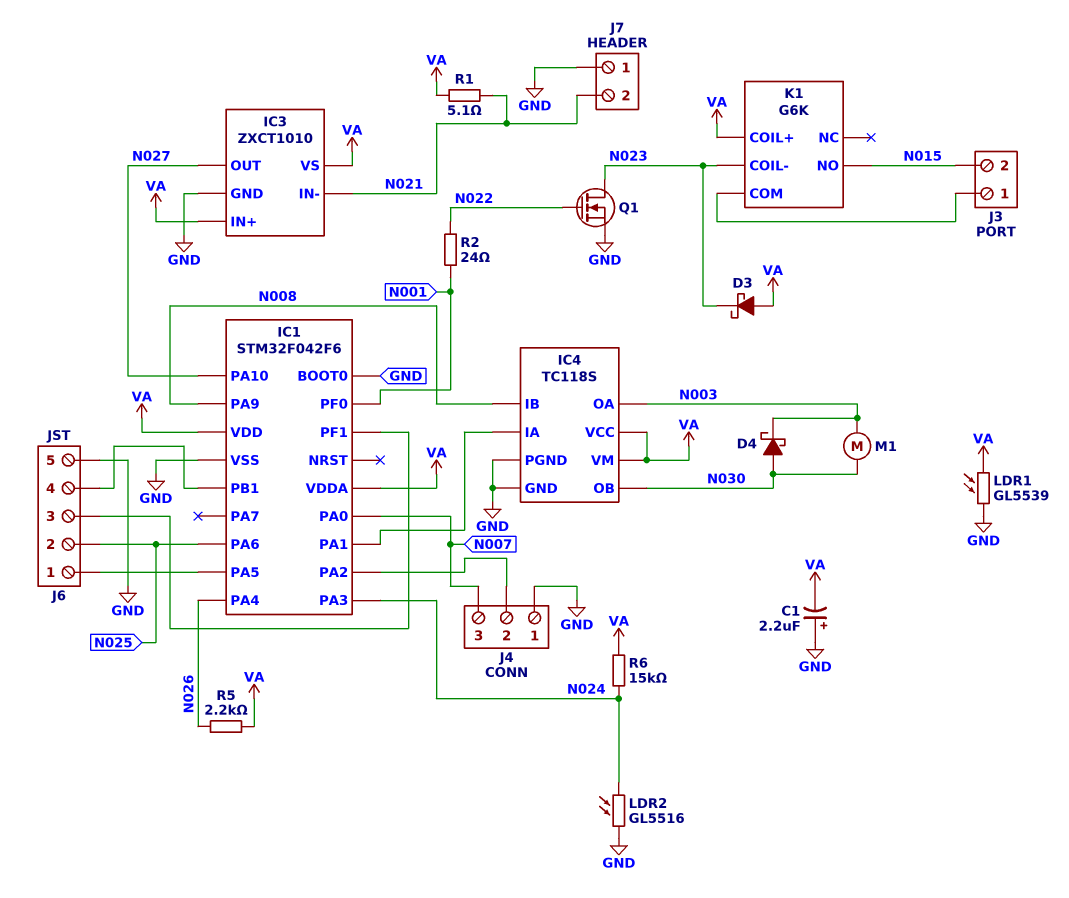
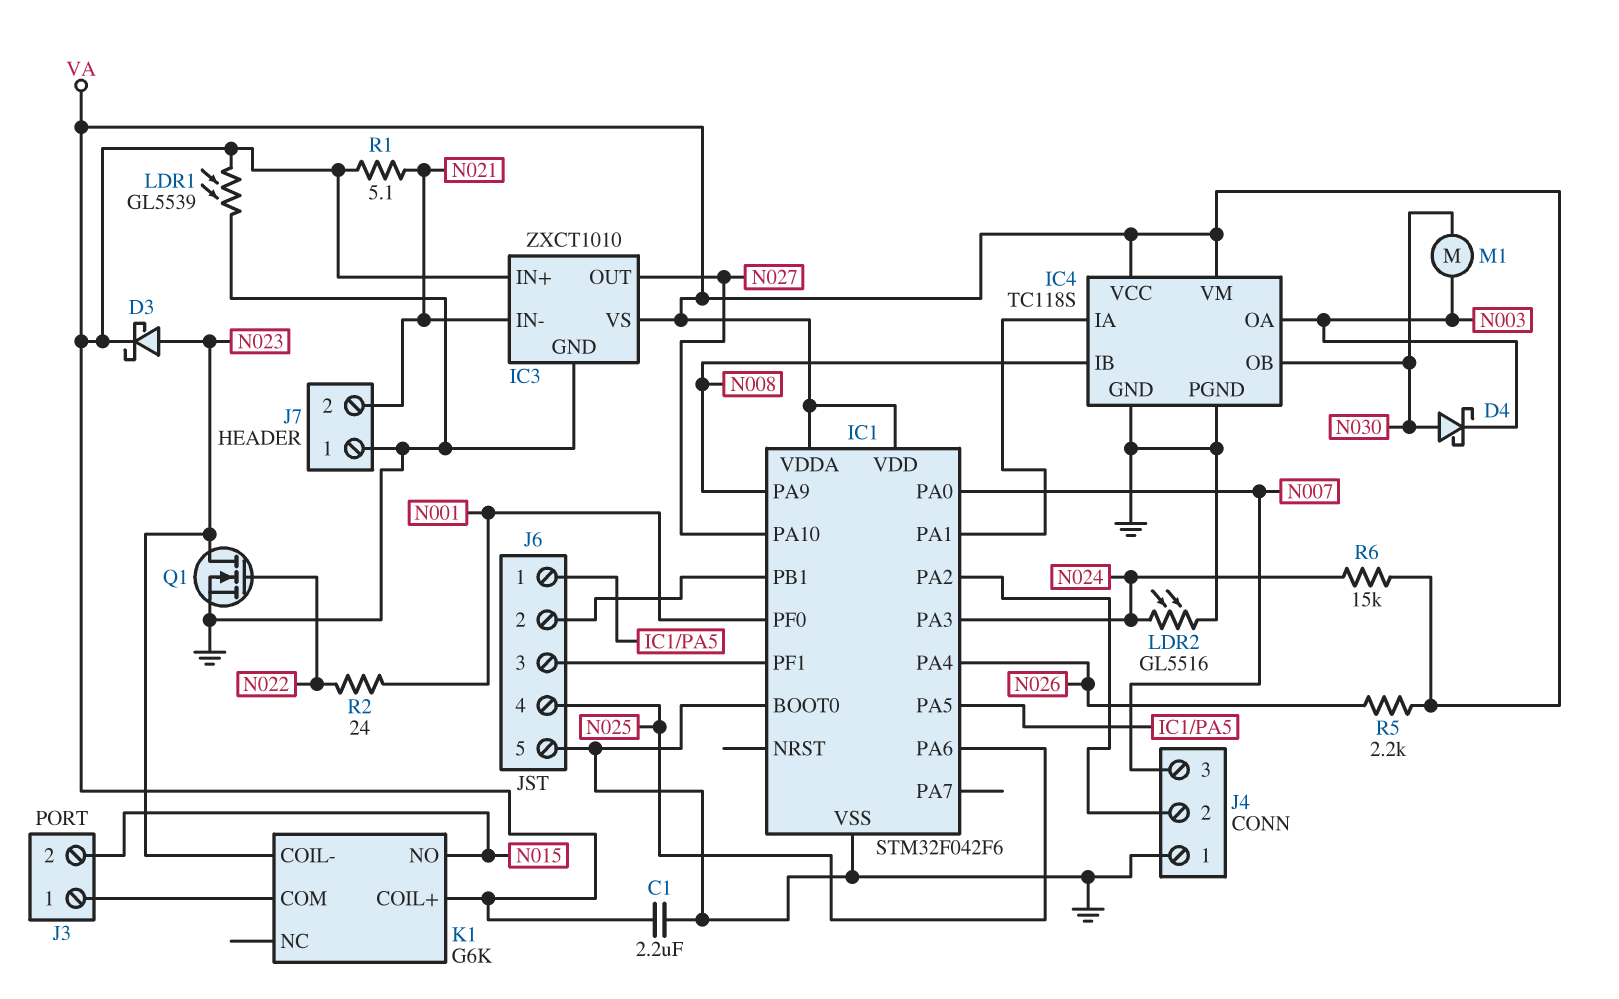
C1: 2.2uF (plus GND, minus VA) -> 2.2uF (GND, VA)
D3: schottky (A VA, K N023) -> schottky (A N023, K VA)
J6 pin 2: N025 -> IC1/PB1
J6 pin 4: IC1/PB1 -> N025

